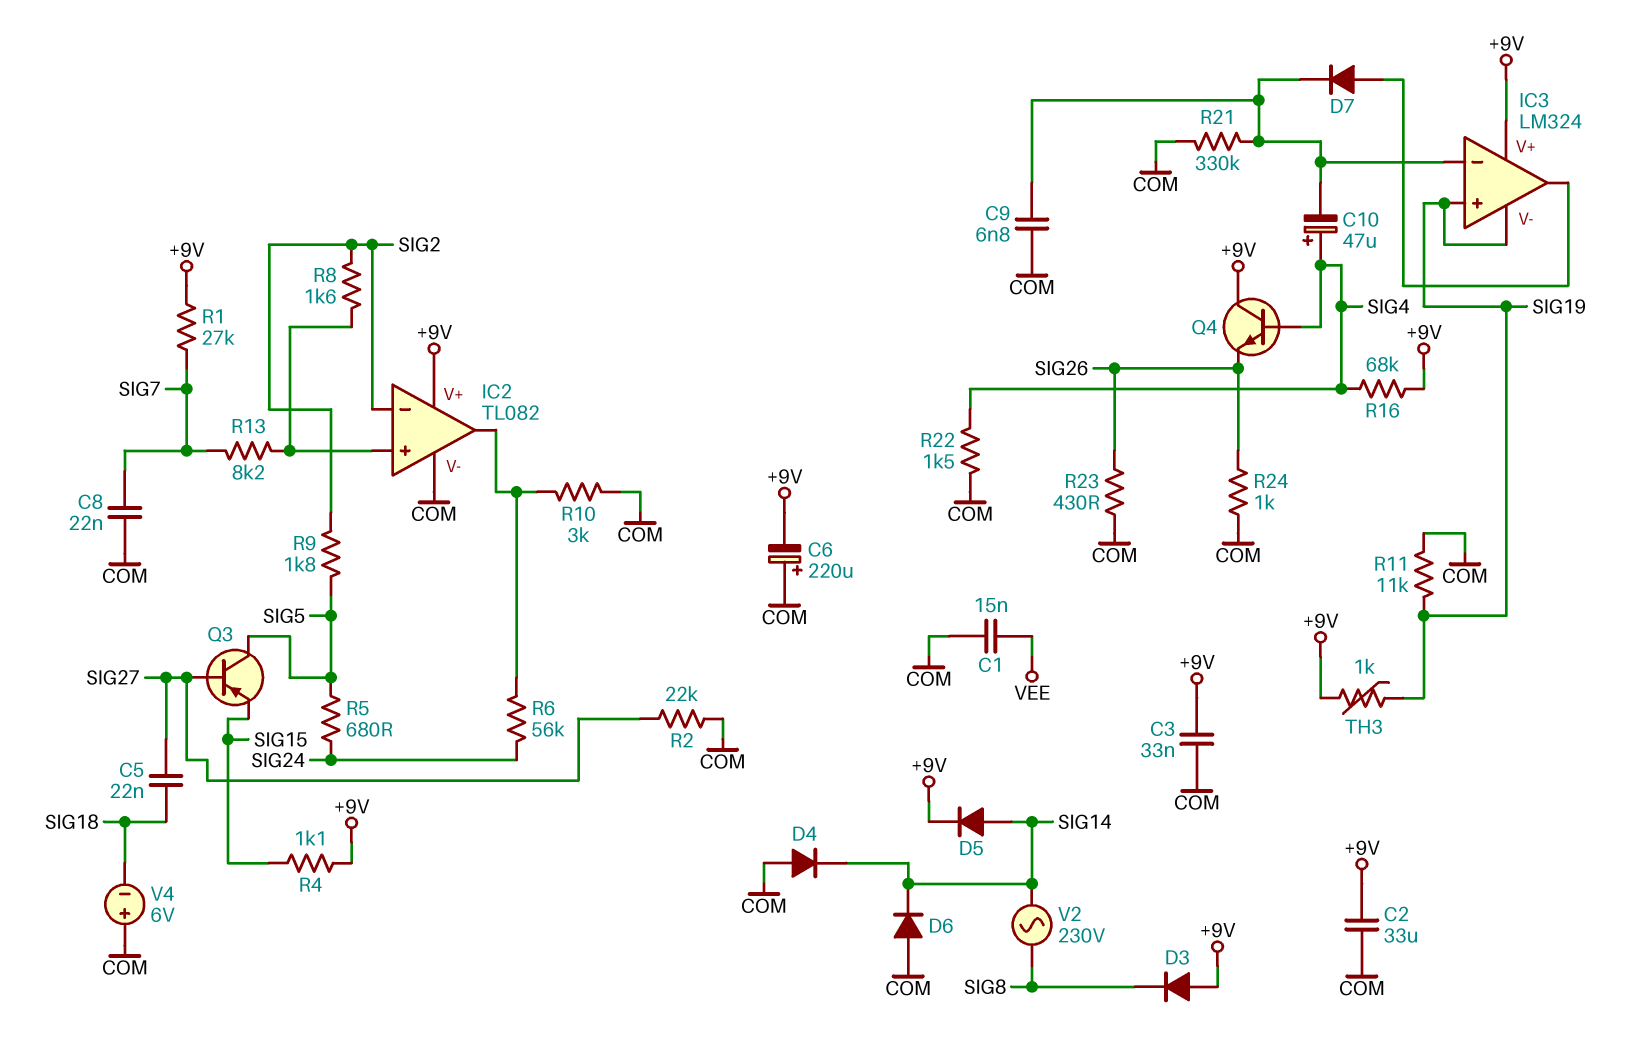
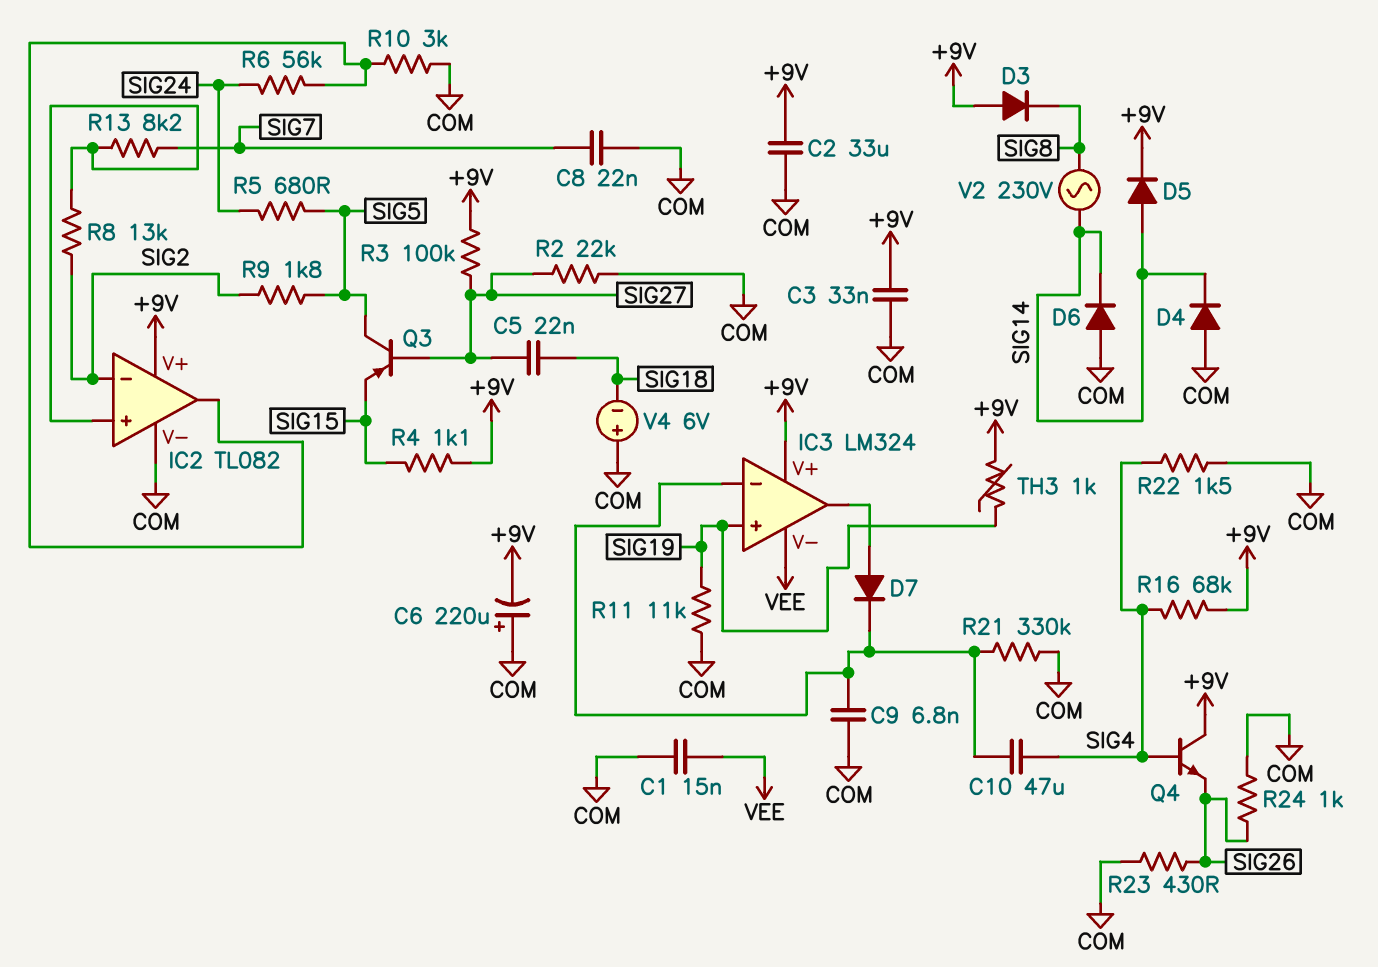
C10: 47uF (plus SIG4, minus IC3/in-) -> 47uF (IC3/in-, SIG4)
IC3 pin V-: SIG19 -> VEE
R1: 27k (+9V, SIG7) -> none
R3: none -> 100k (+9V, SIG27)
R8: 1.6k (IC2/in+, SIG2) -> 13k (IC2/in+, SIG2)

